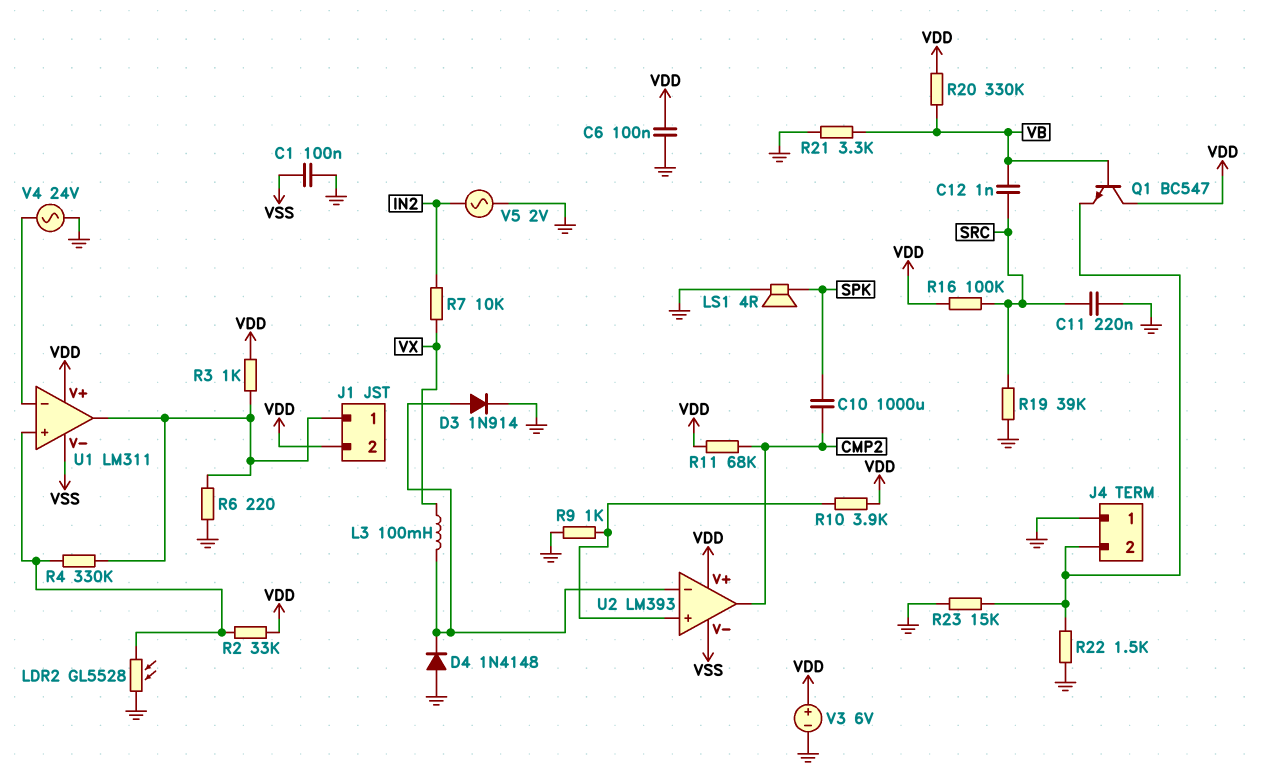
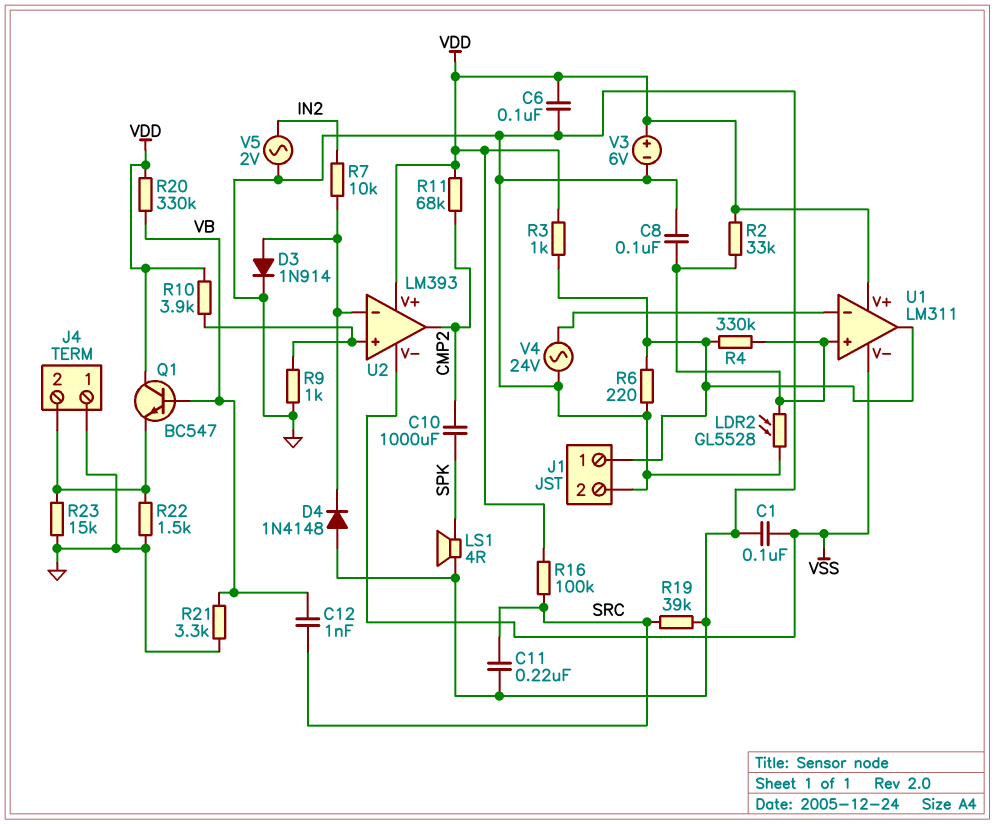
C8: none -> 100nF (GND, U1/in+)
J1 pin 2: VDD -> GND
L3: 100mH (U2/in-, VX) -> none
R7: 10k (IN2, VX) -> 10k (IN2, U2/in-)

